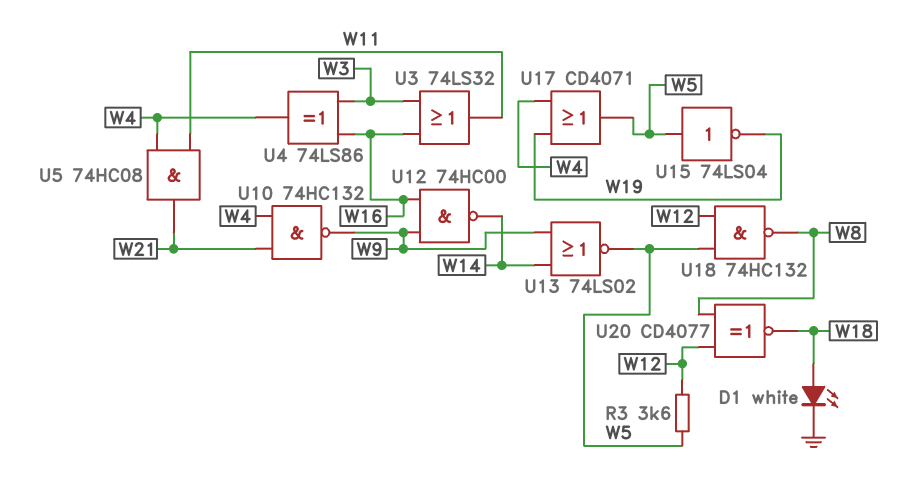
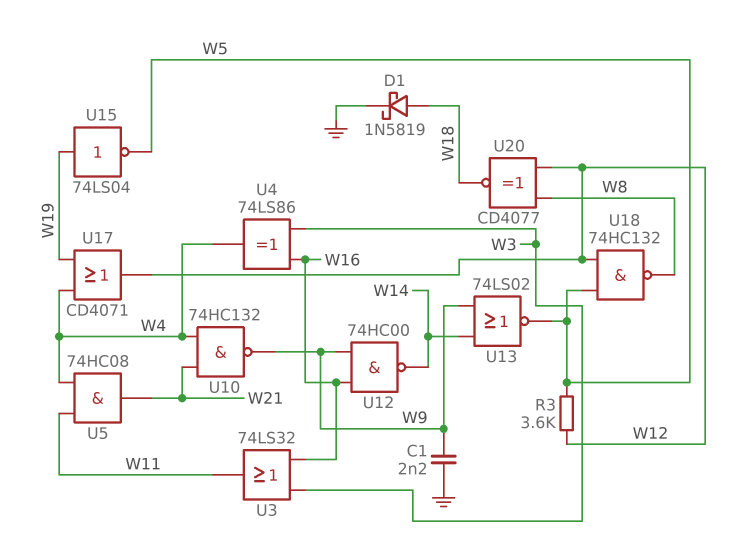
C1: none -> 2.2nF (GND, W9)
D1: LED white (A W18, K GND) -> schottky 1N5819 (A W18, K GND)
U15: NOT 74LS04 (in W5, out W19) -> NOT 74LS04 (in W19, out W5)
U17: OR CD4071 (in W4, in W19, out W5) -> OR CD4071 (in W4, in W19, out W12)

